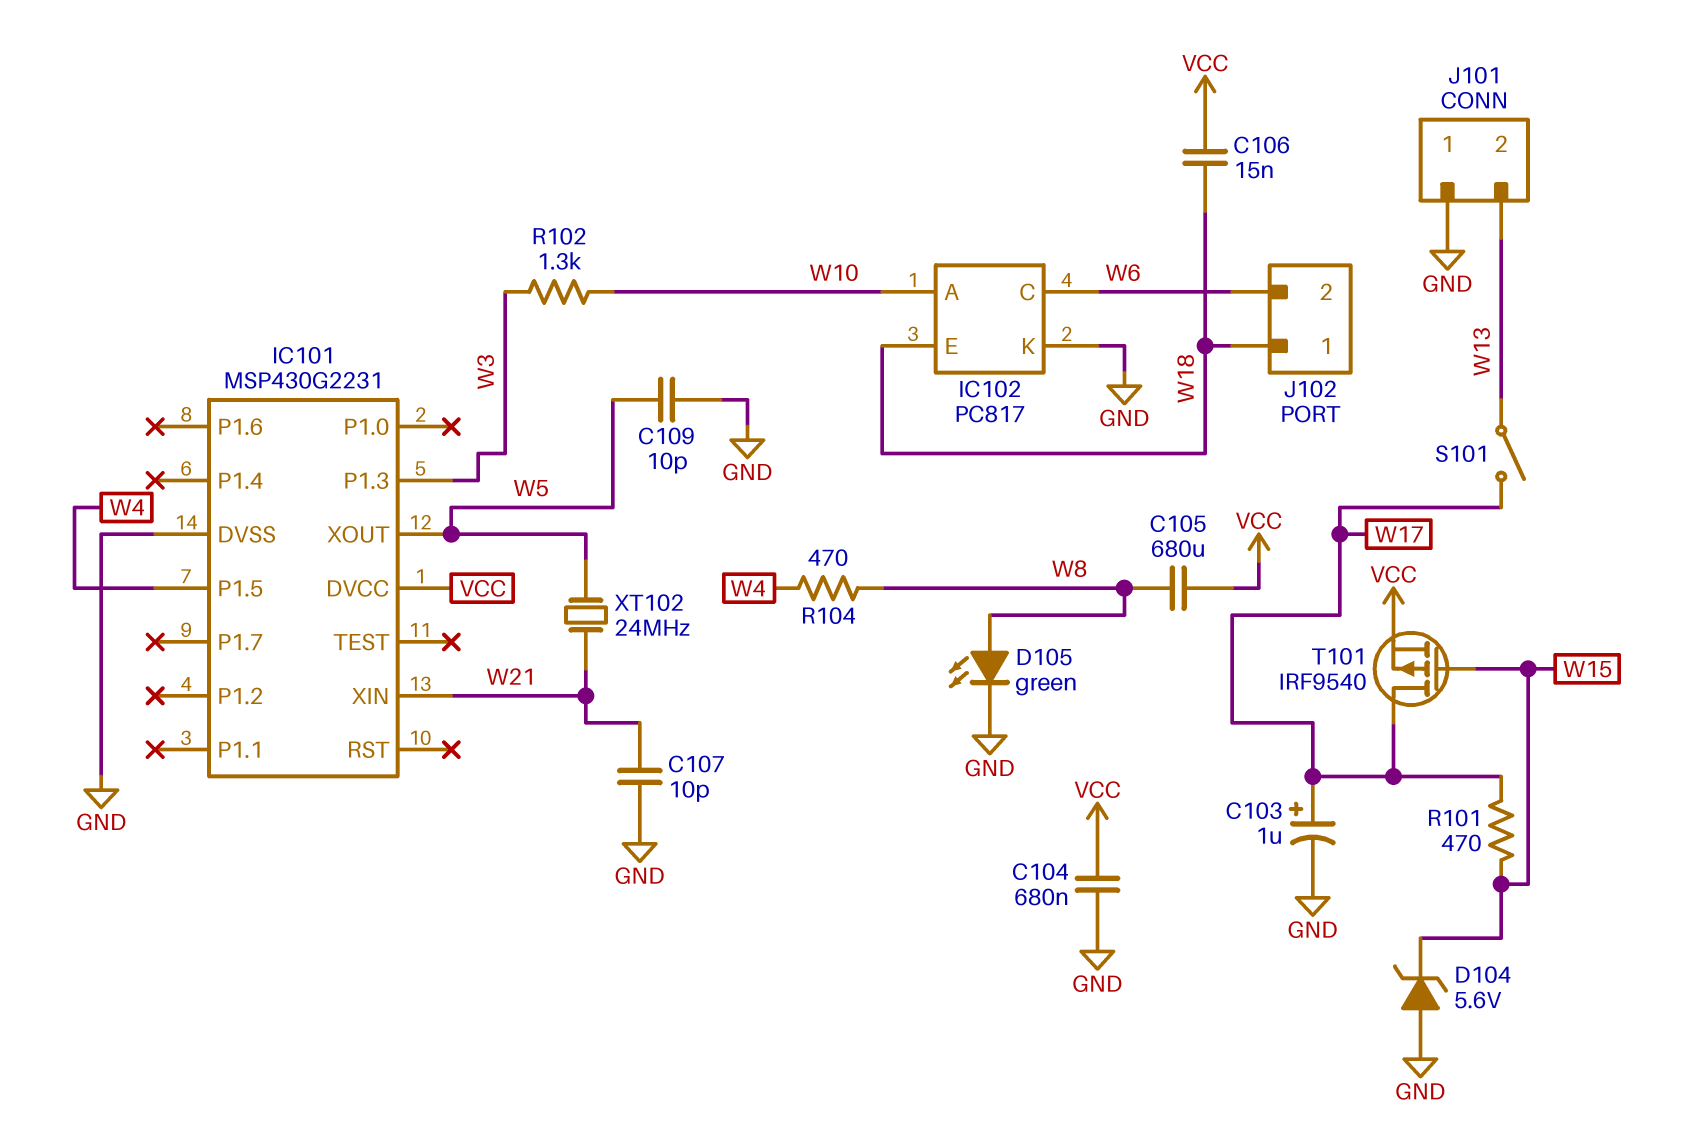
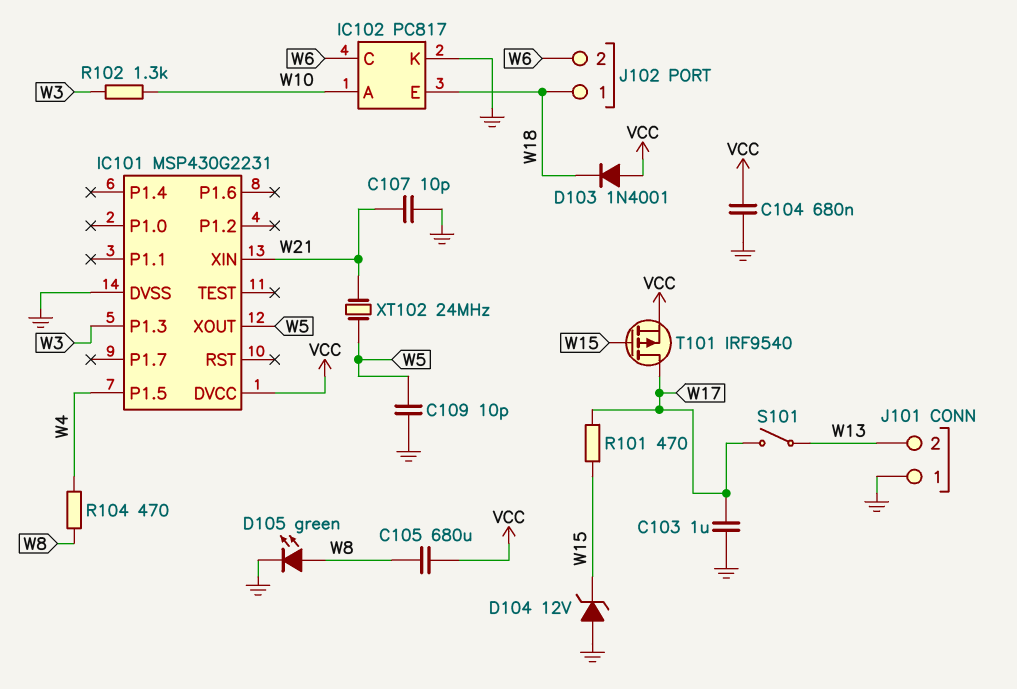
C103: 1uF (plus W17, minus GND) -> 1uF (GND, W17)
C106: 15nF (VCC, W18) -> none
D103: none -> diode 1N4001 (A VCC, K W18)
D104: zener 5.6V (A GND, K W15) -> zener 12V (A GND, K W15)

